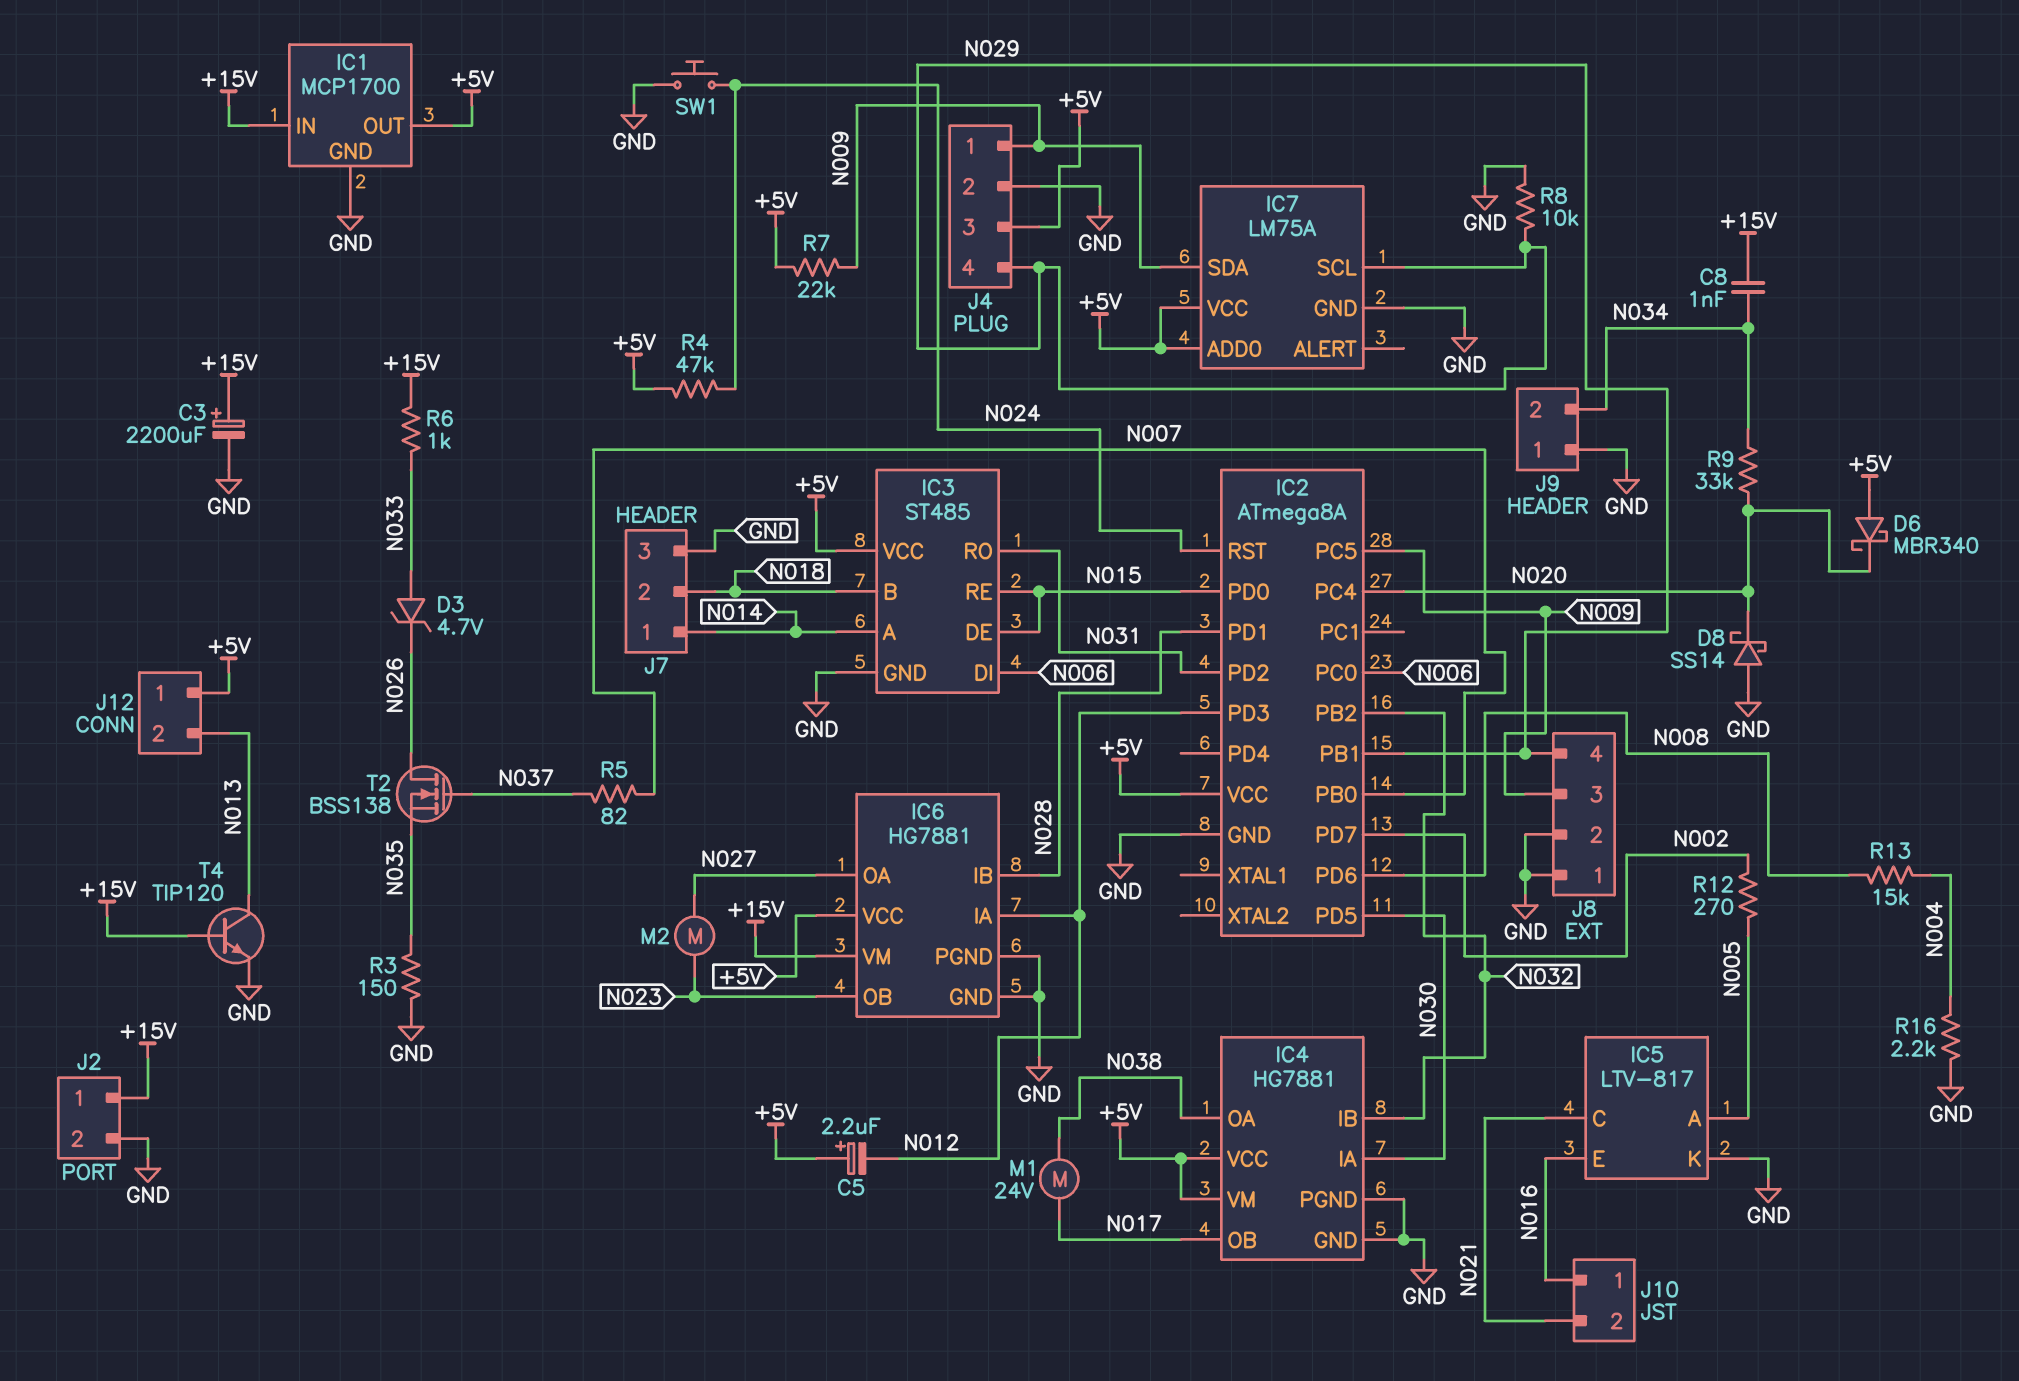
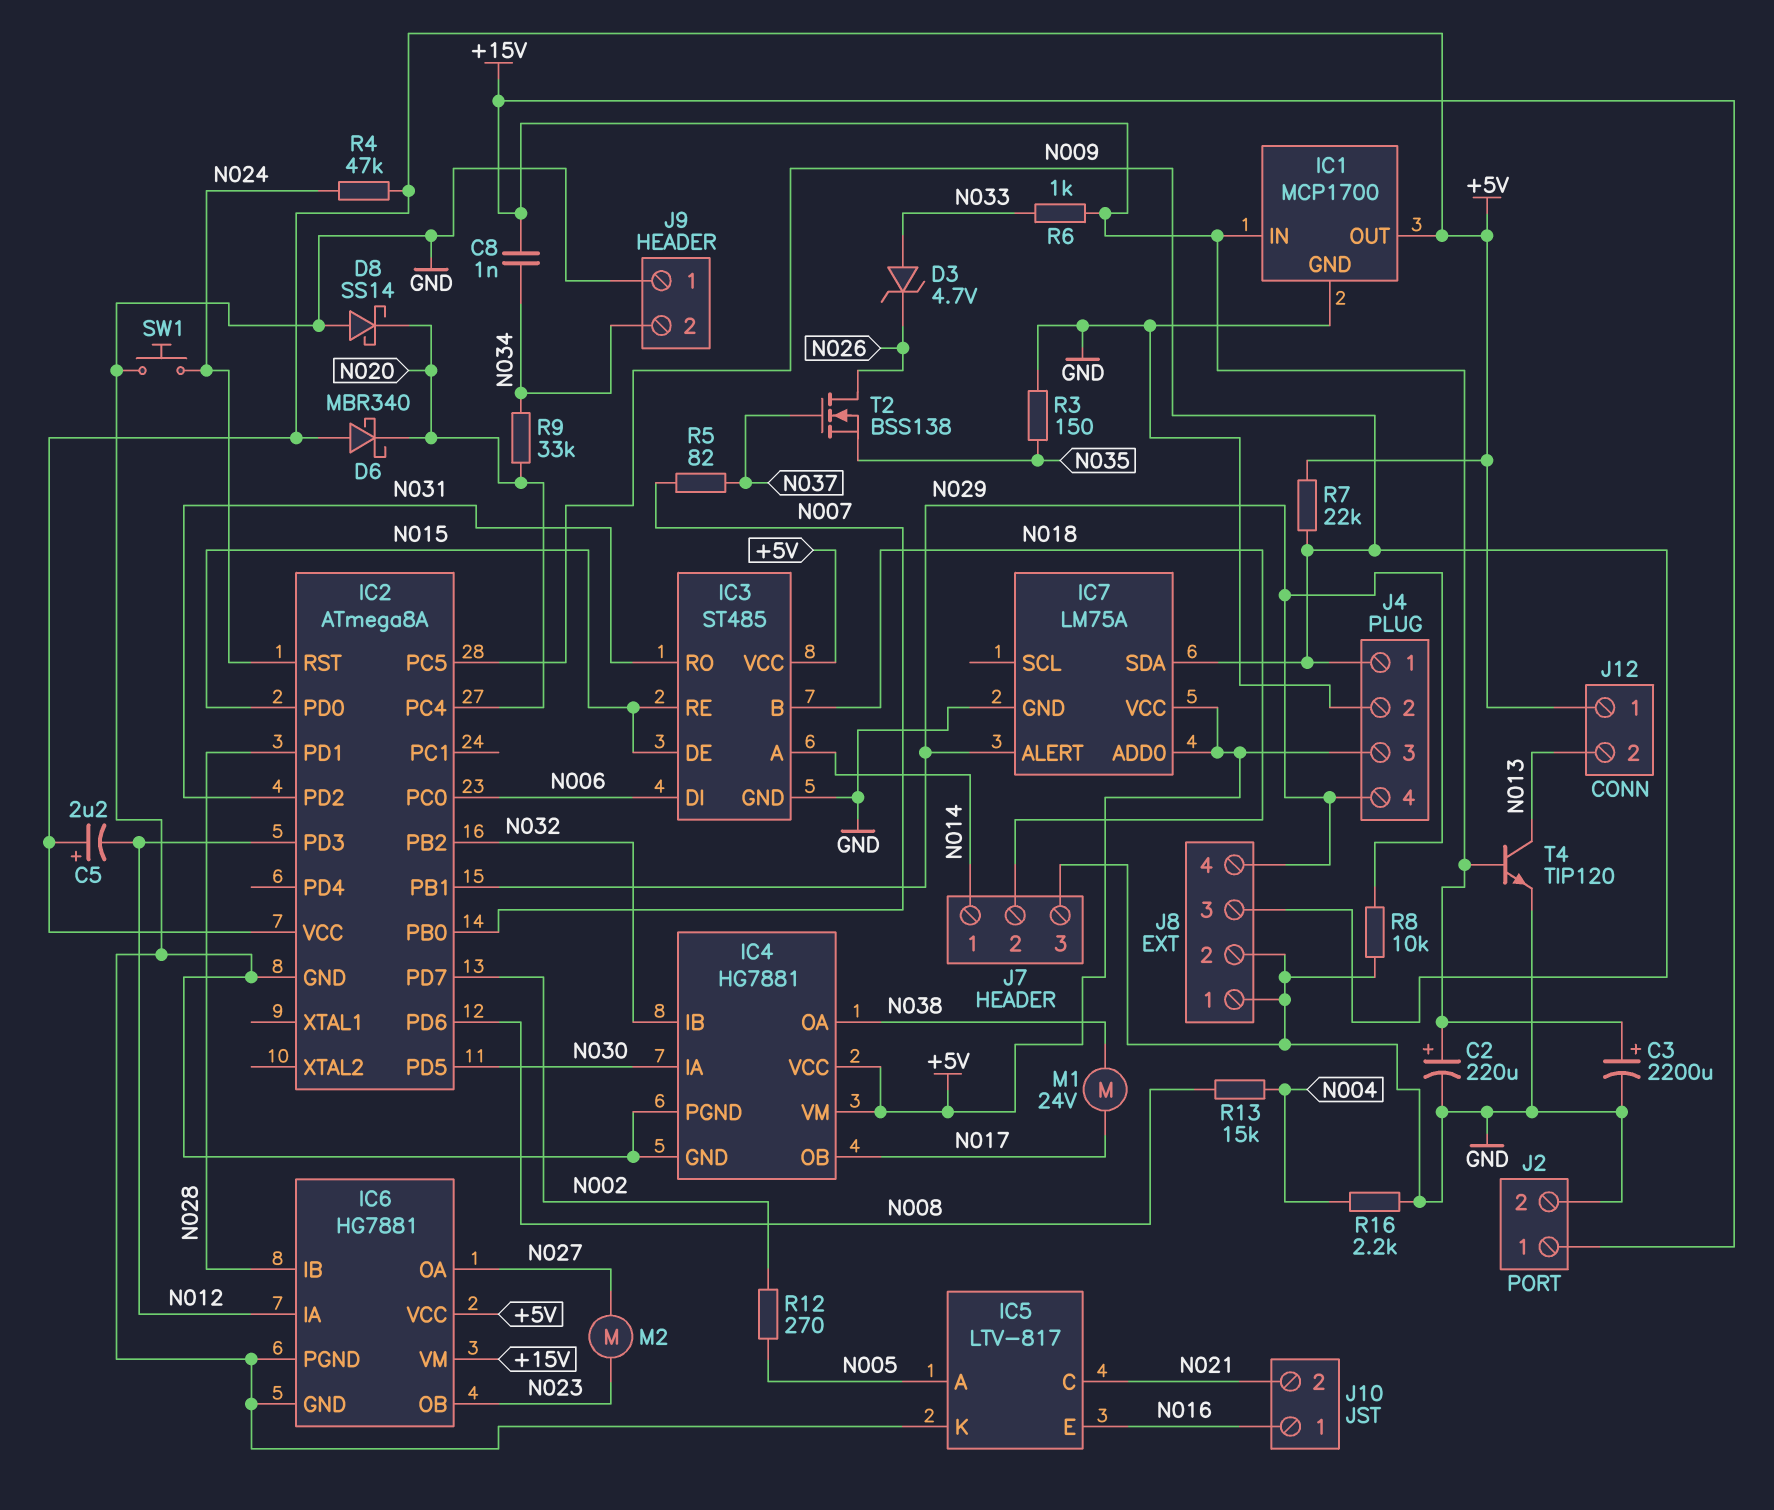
C2: none -> 220uF (plus +15V, minus GND)
IC7 pin ALERT: none -> N029
IC7 pin SCL: N029 -> none

